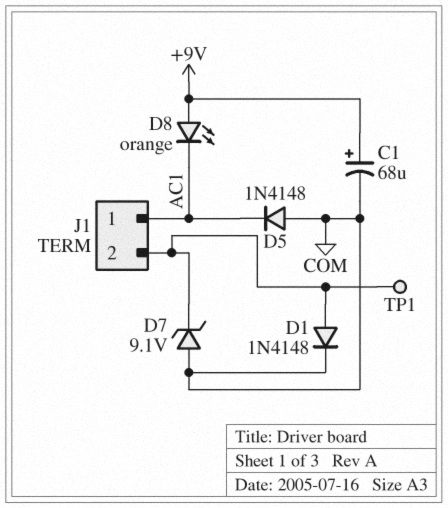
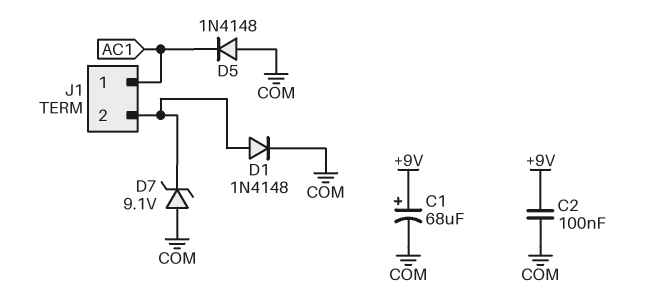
C2: none -> 100nF (+9V, COM)
D8: LED orange (A +9V, K AC1) -> none
TP1: test point (J1/2) -> none

